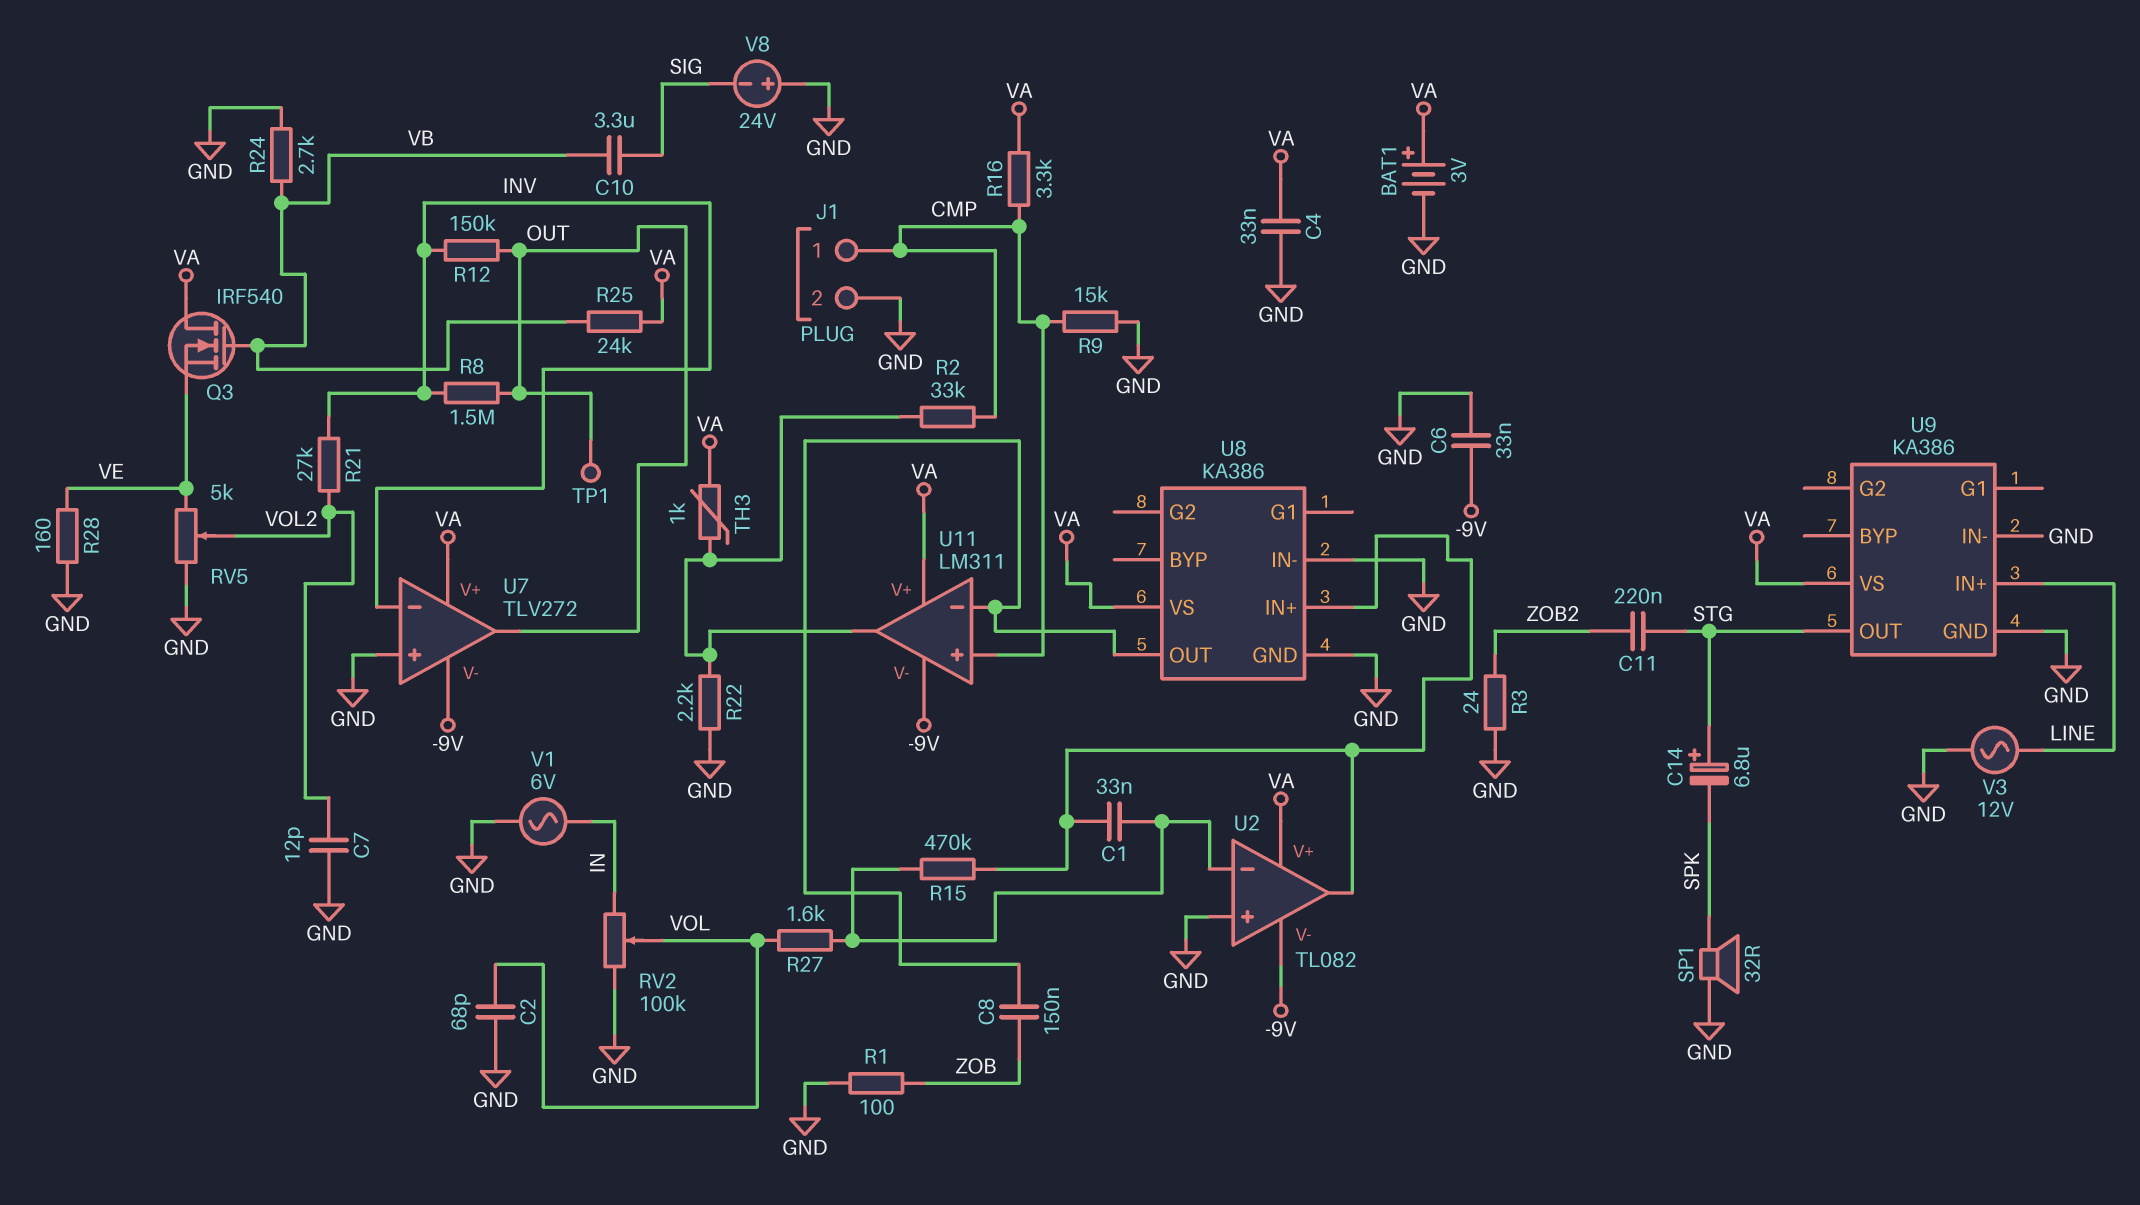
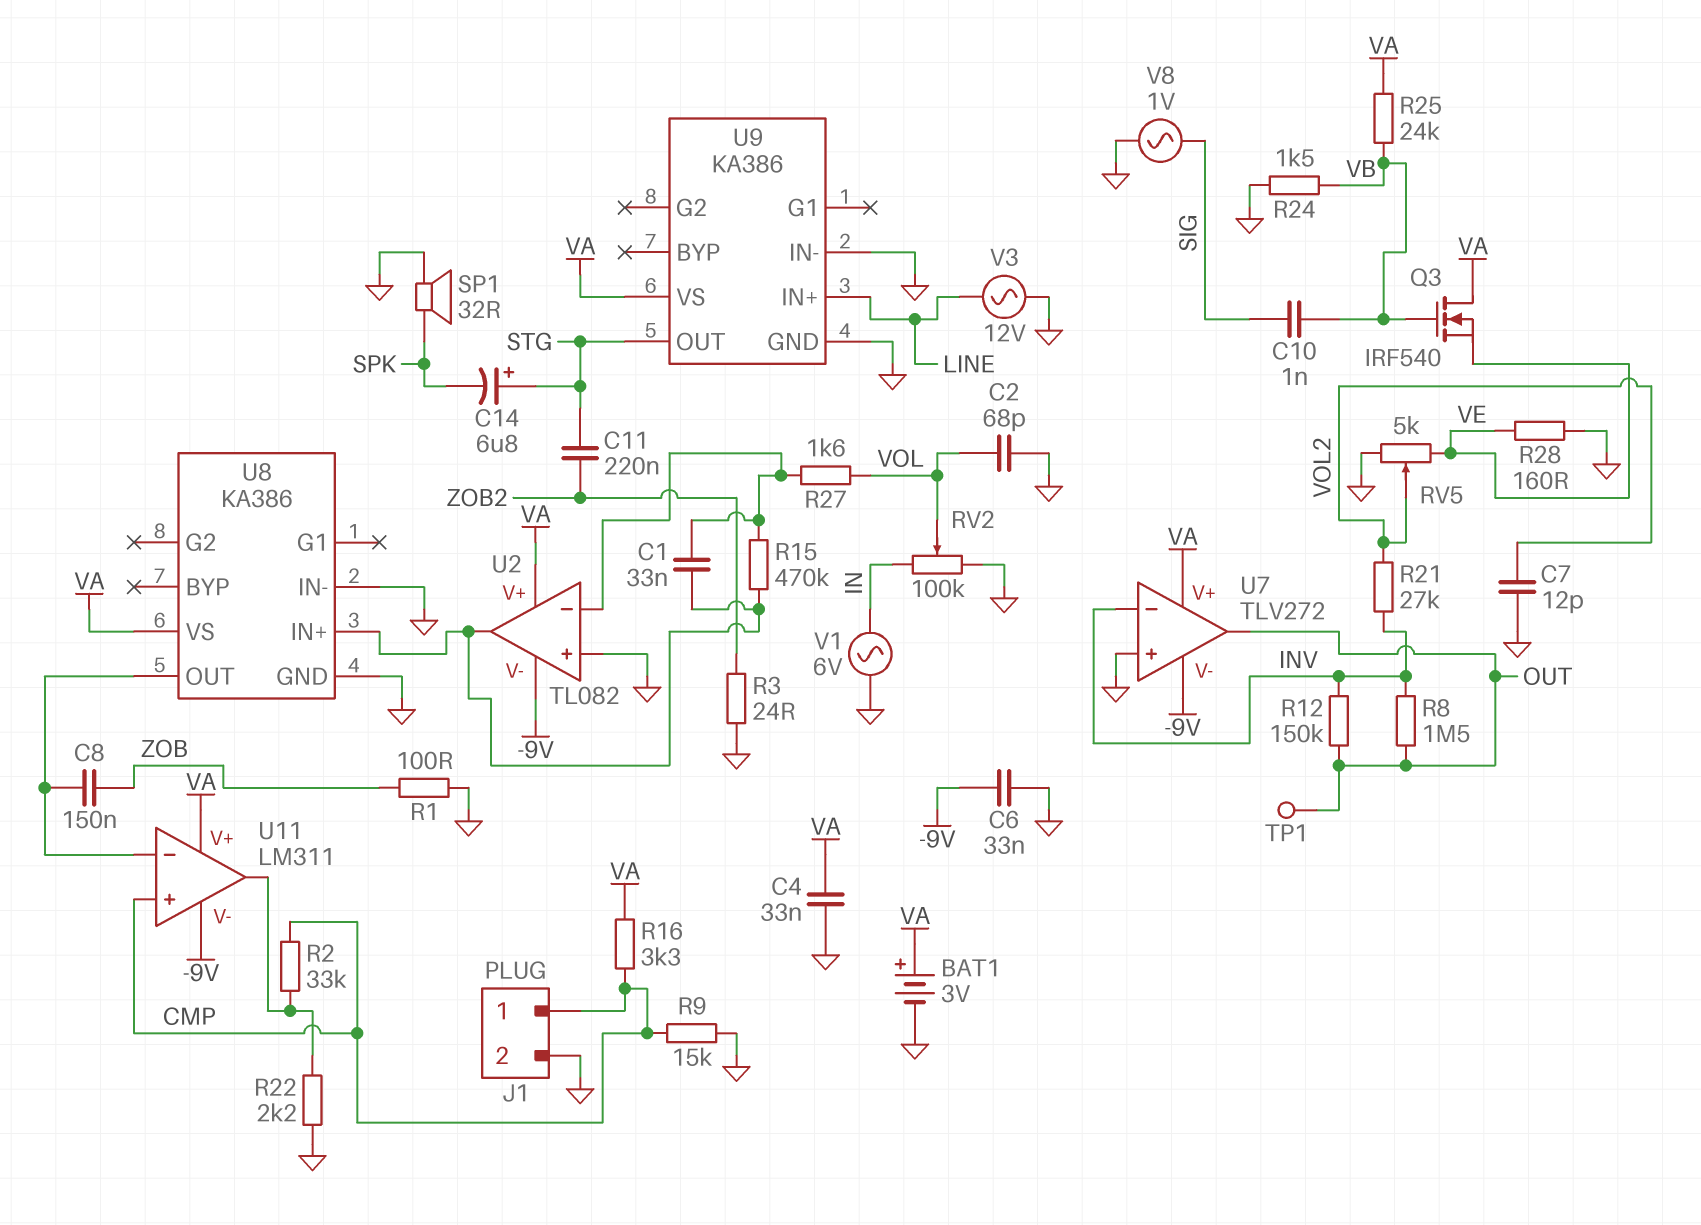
C10: 3.3uF (SIG, VB) -> 1nF (SIG, VB)
R24: 2.7k (GND, VB) -> 1.5k (GND, VB)
TH3: 1k (U11/out, VA) -> none
V8: 24V (plus GND, minus SIG) -> AC 1V (GND, SIG)

